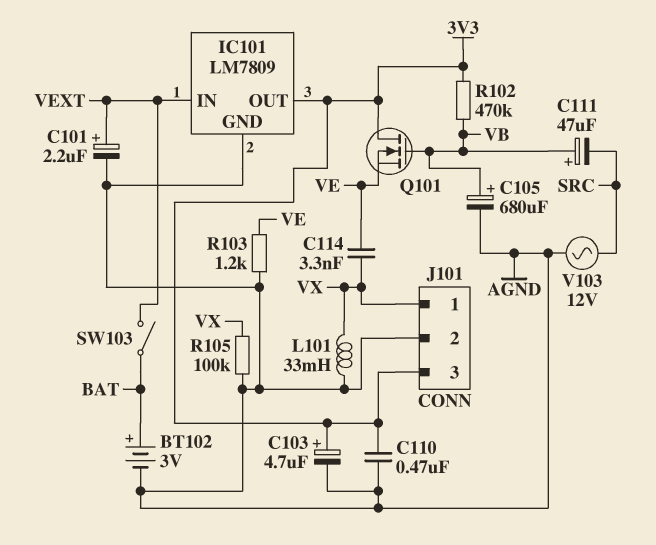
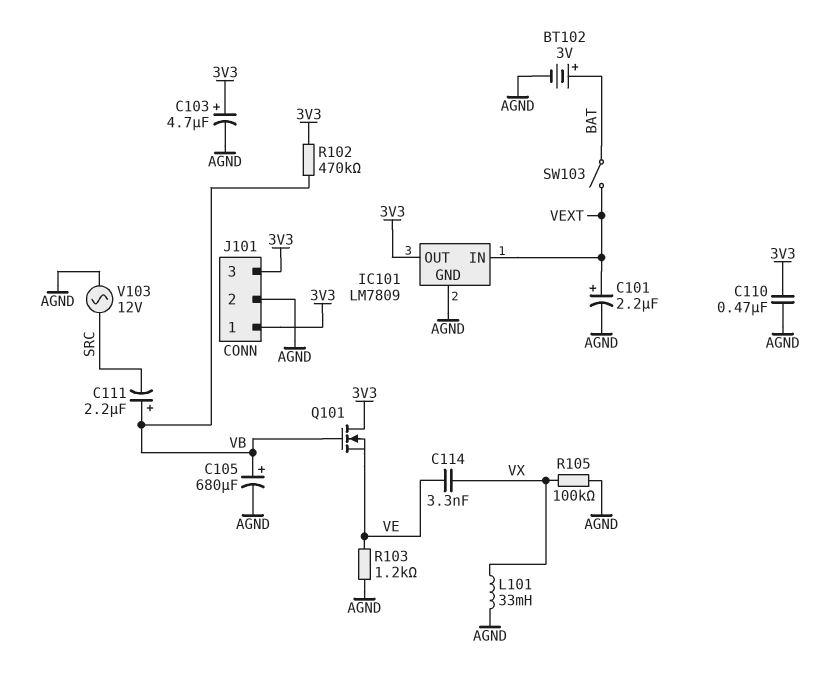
C111: 47uF (plus VB, minus SRC) -> 2.2uF (plus VB, minus SRC)
J101 pin 1: VX -> 3V3

